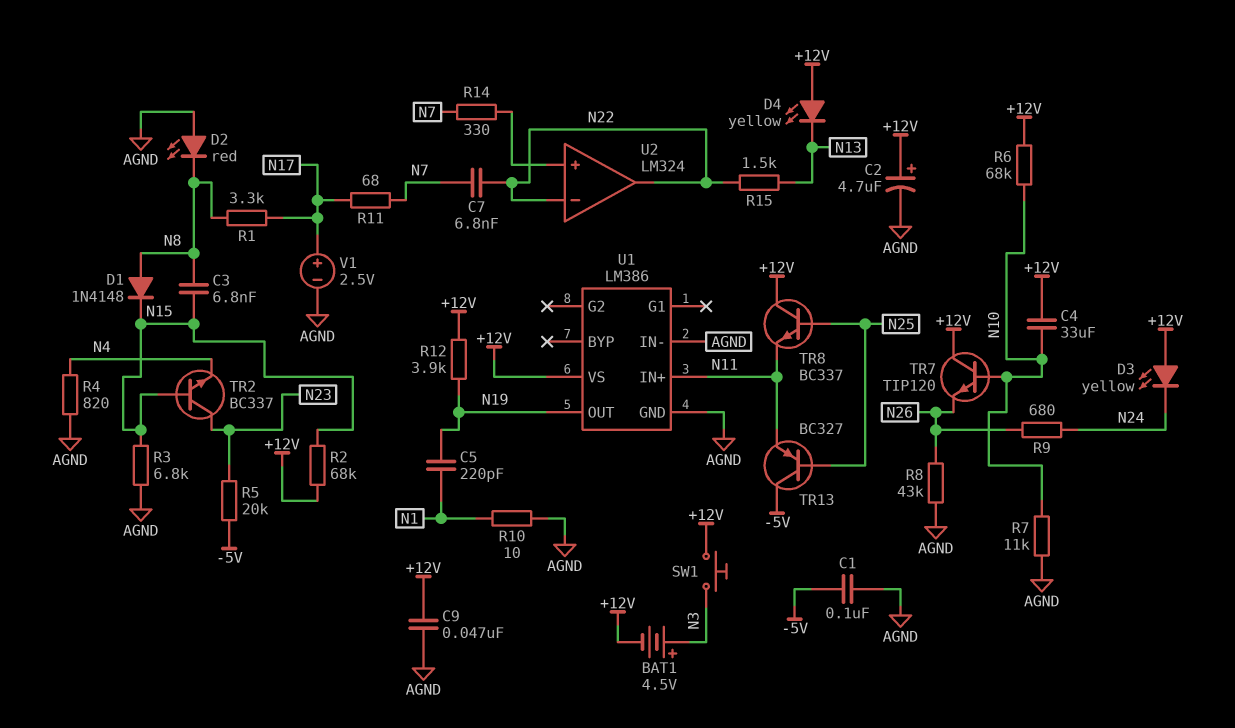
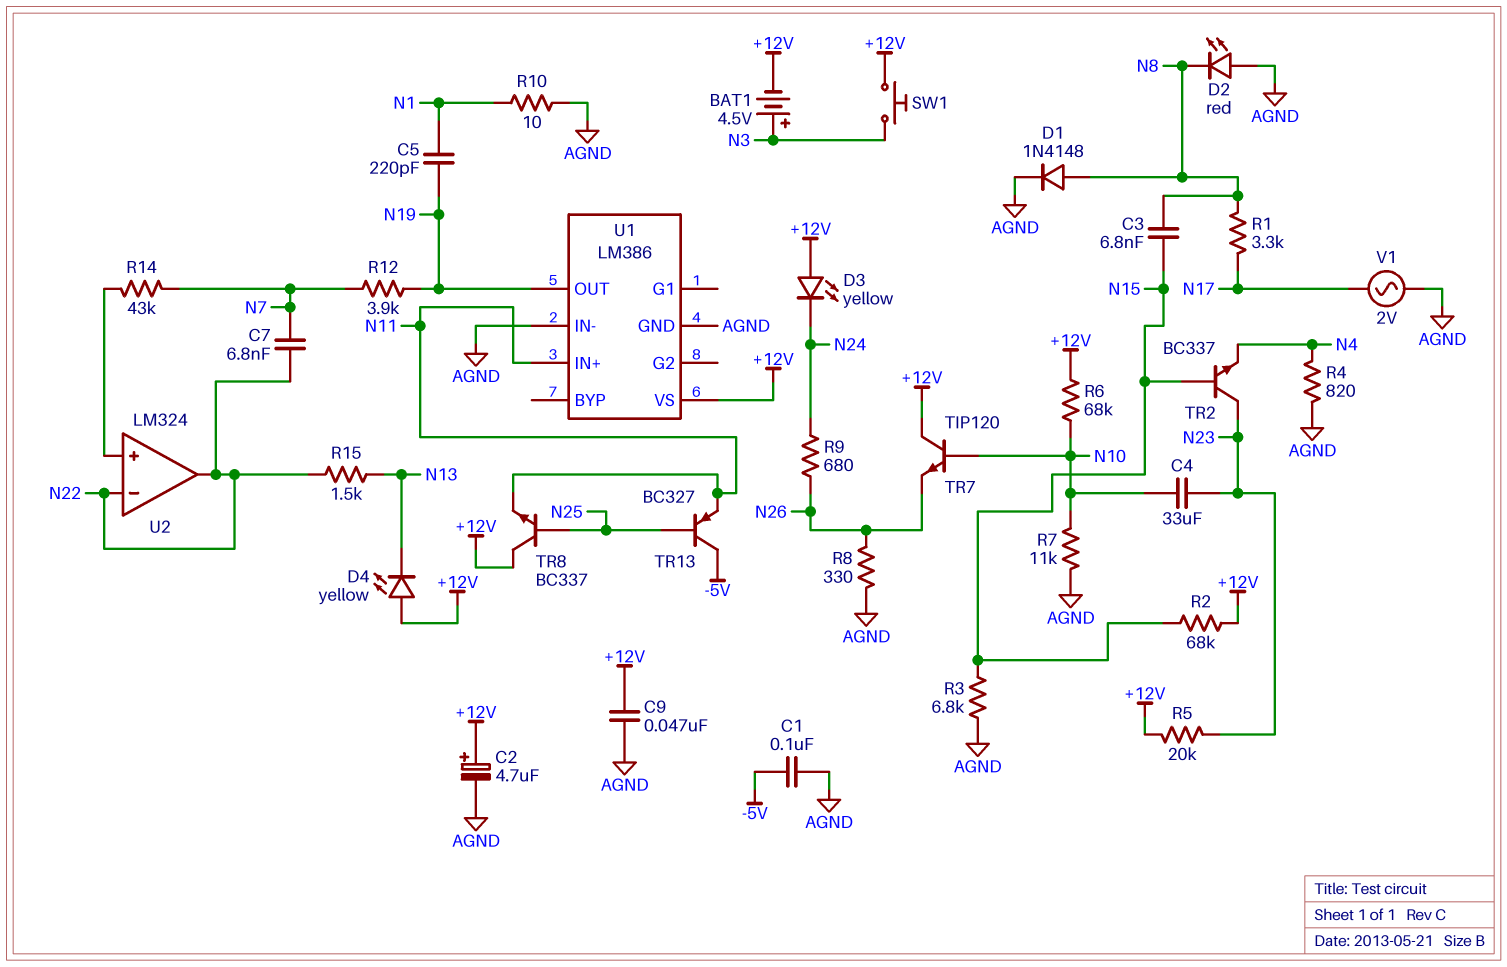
C4: 33uF (+12V, N10) -> 33uF (N10, N23)
D1: diode 1N4148 (A N8, K N15) -> diode 1N4148 (A N8, K AGND)
R5: 20k (-5V, N23) -> 20k (+12V, N23)
R8: 43k (AGND, N26) -> 330 (AGND, N26)
R11: 68 (N7, N17) -> none
R12: 3.9k (+12V, N19) -> 3.9k (N7, N19)
R14: 330 (N7, U2/in+) -> 43k (N7, U2/in+)
V1: 2.5V (plus N17, minus AGND) -> AC 2V (AGND, N17)

